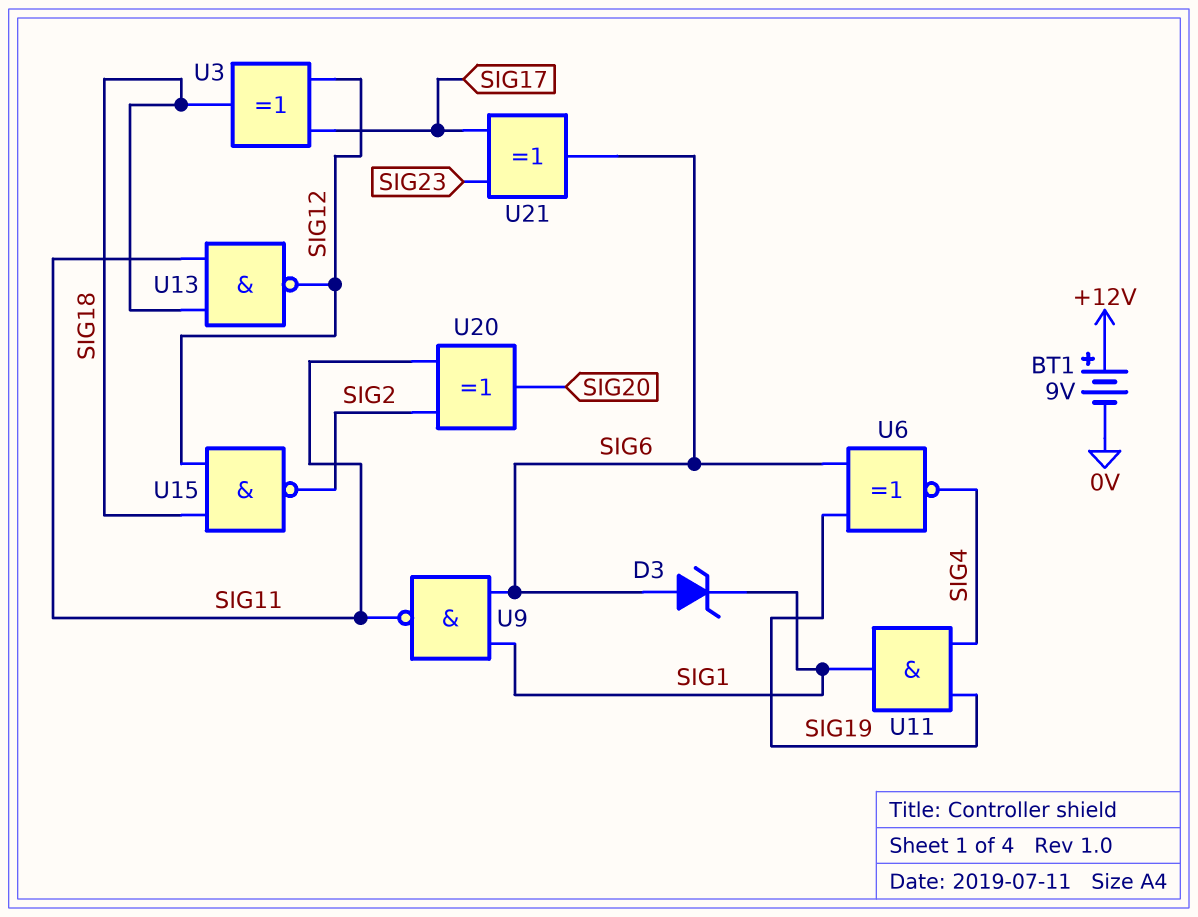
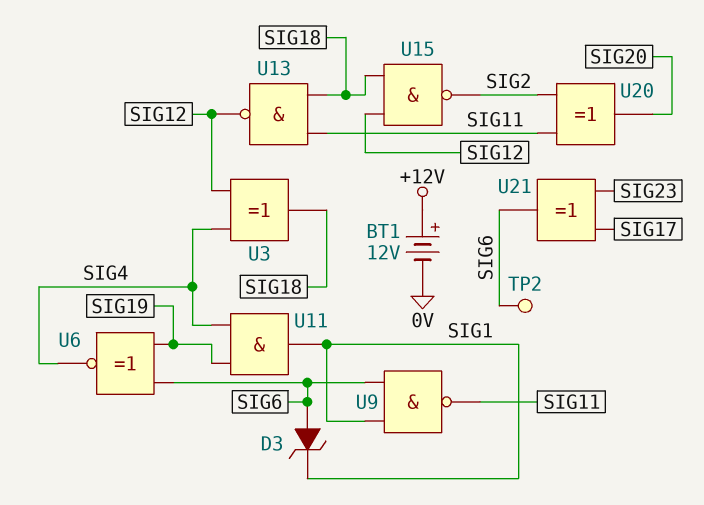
BT1: 9V (plus +12V, minus 0V) -> 12V (plus +12V, minus 0V)
TP2: none -> test point (SIG6)
U3: XOR (in SIG12, in SIG17, out SIG18) -> XOR (in SIG4, in SIG12, out SIG18)

